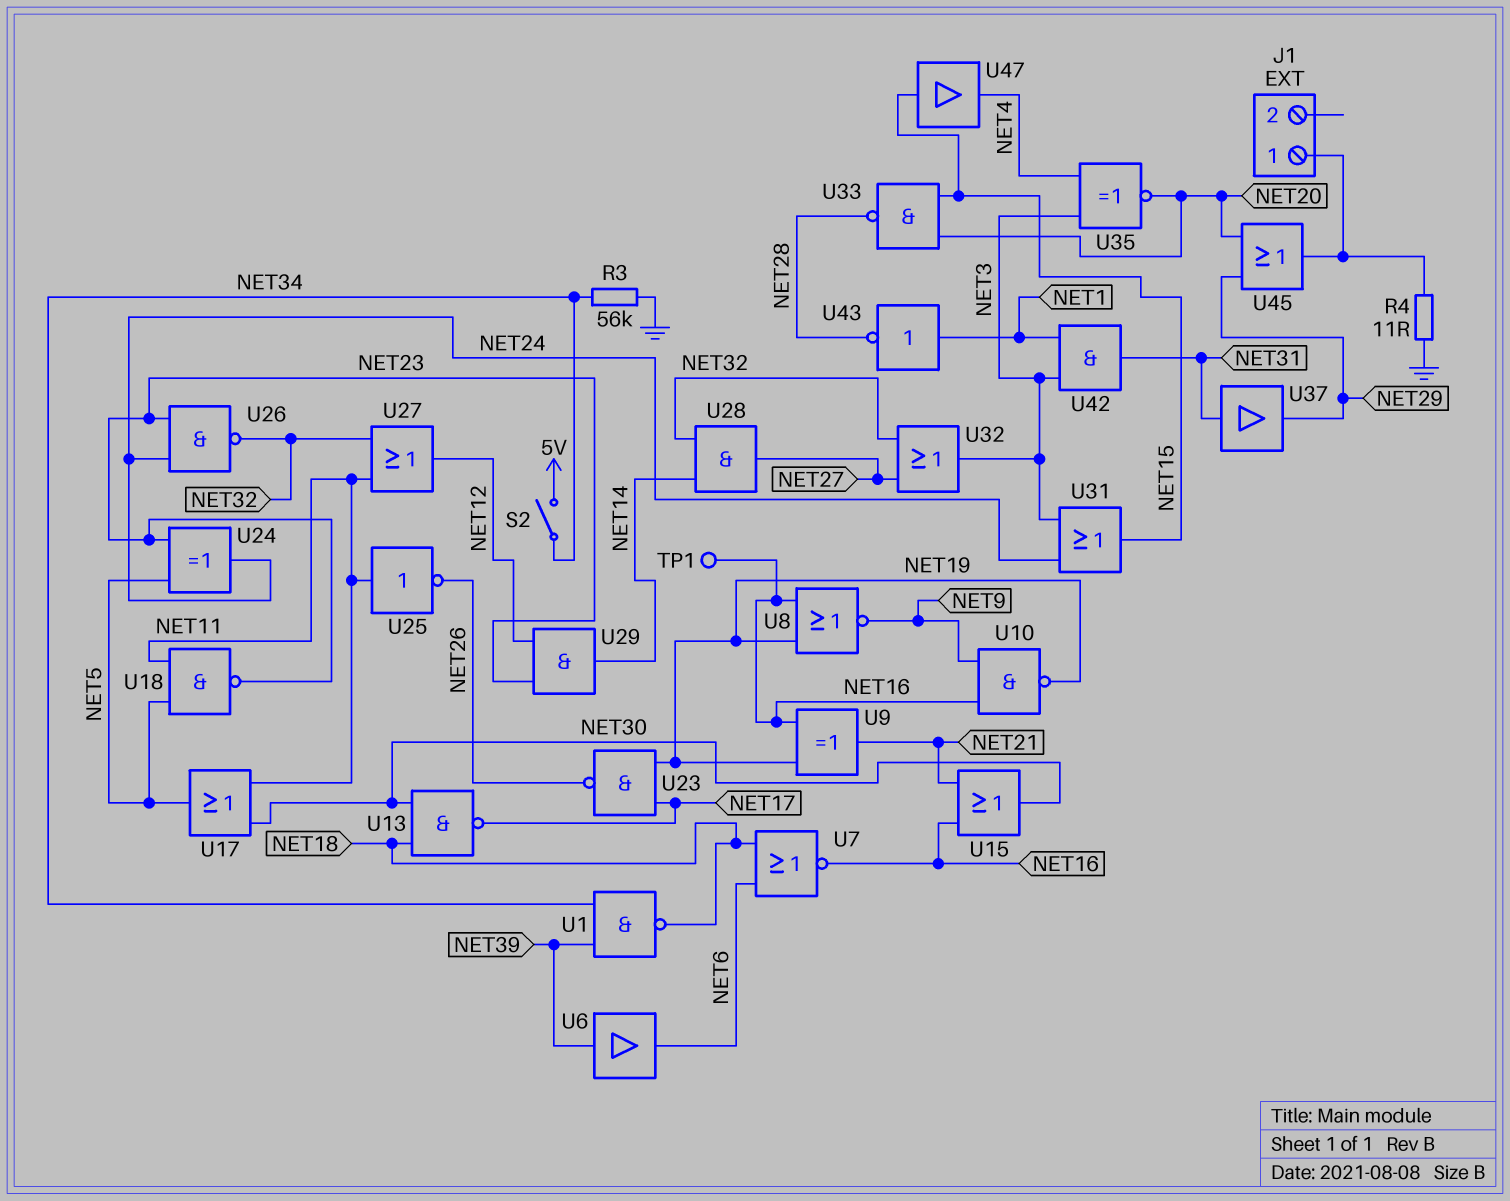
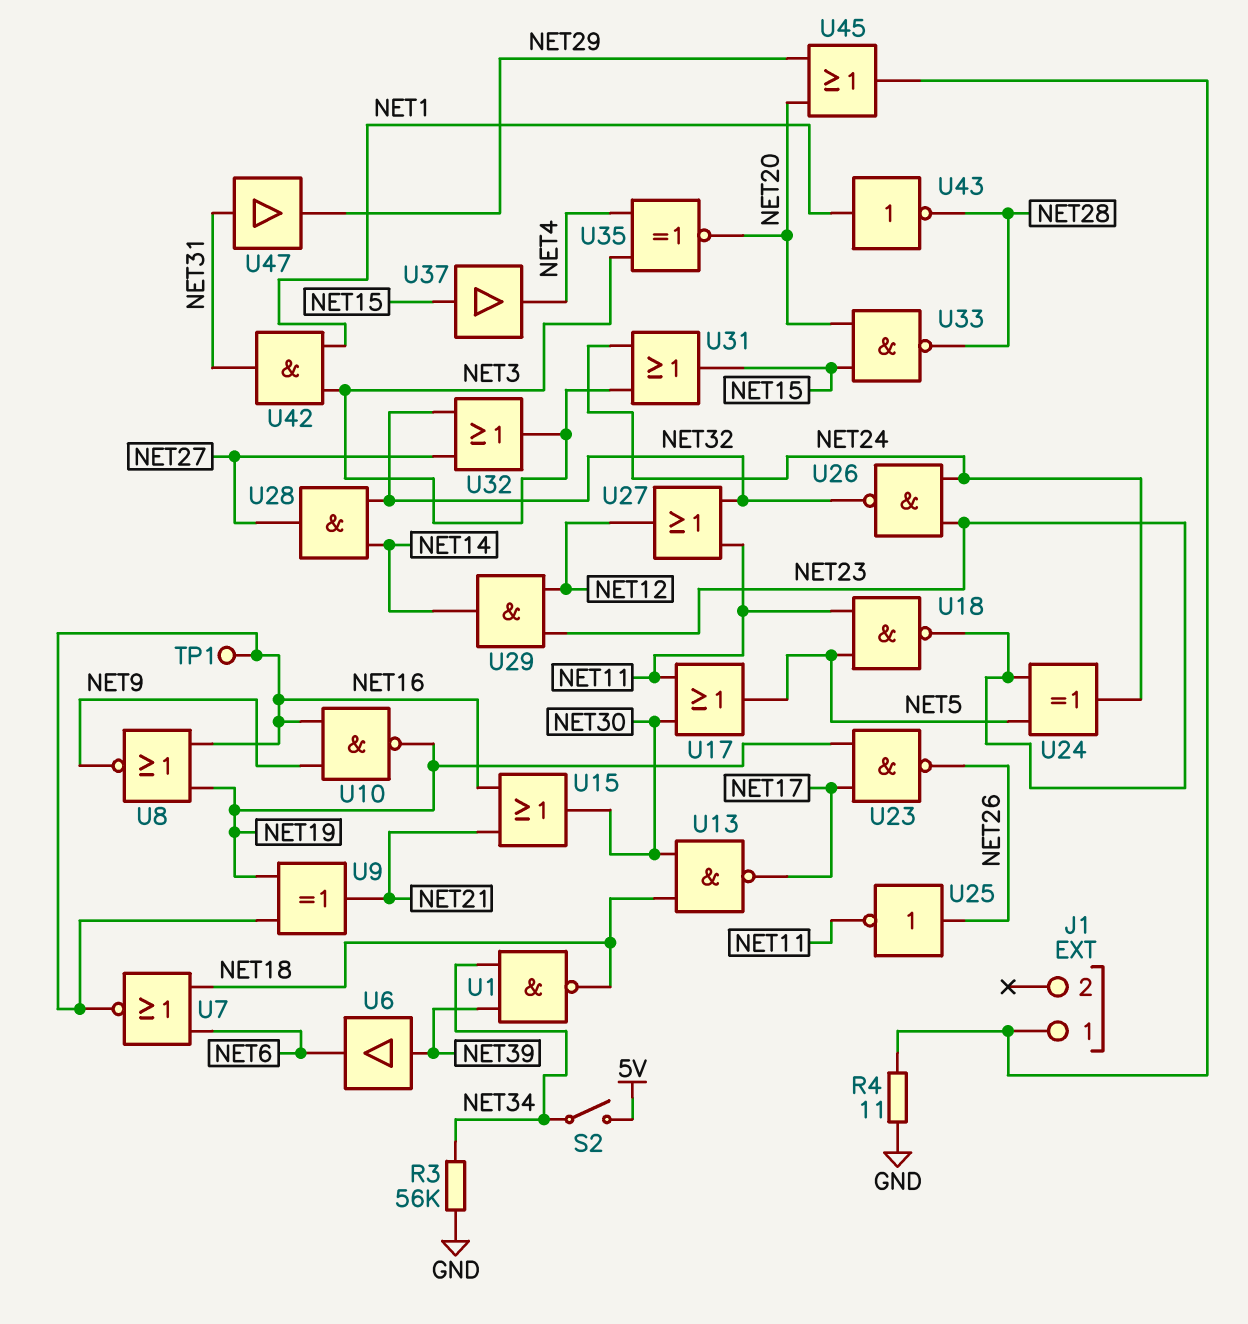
U25: NOT (in NET11, out NET26) -> NOT (in NET26, out NET11)
U37: buffer (in NET31, out NET29) -> buffer (in NET15, out NET4)
U47: buffer (in NET15, out NET4) -> buffer (in NET31, out NET29)

